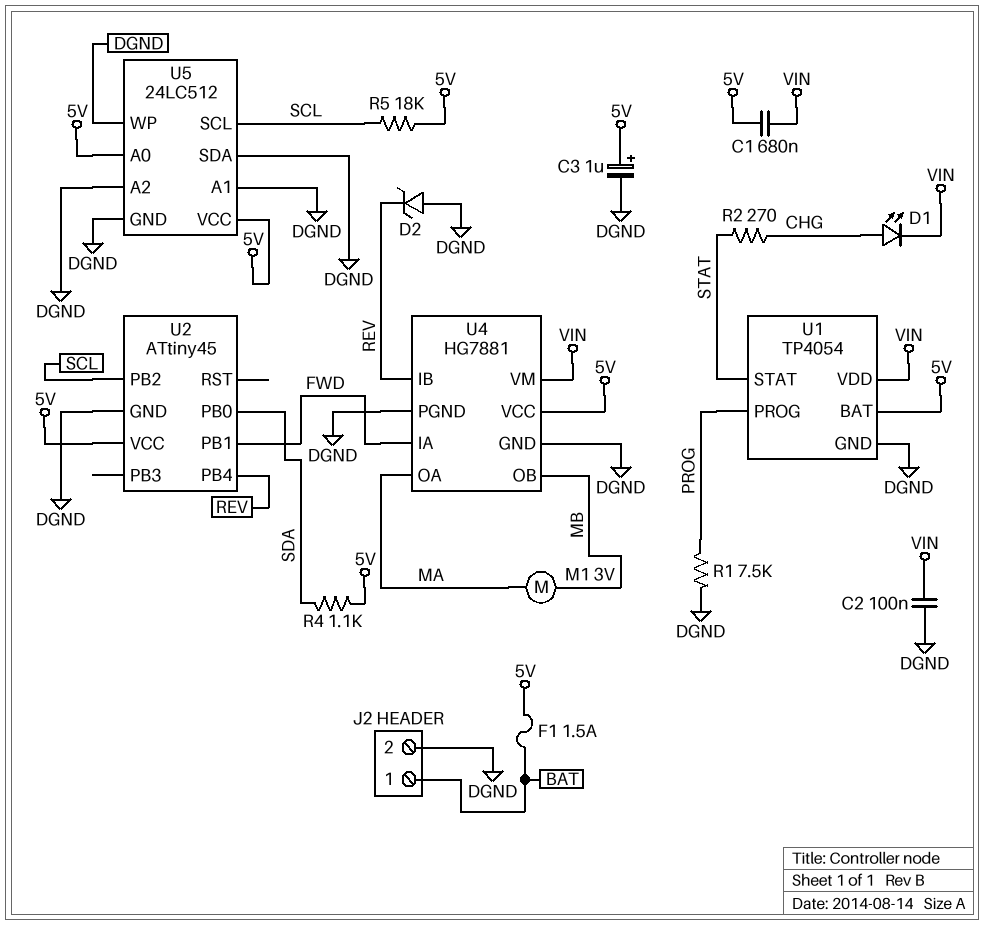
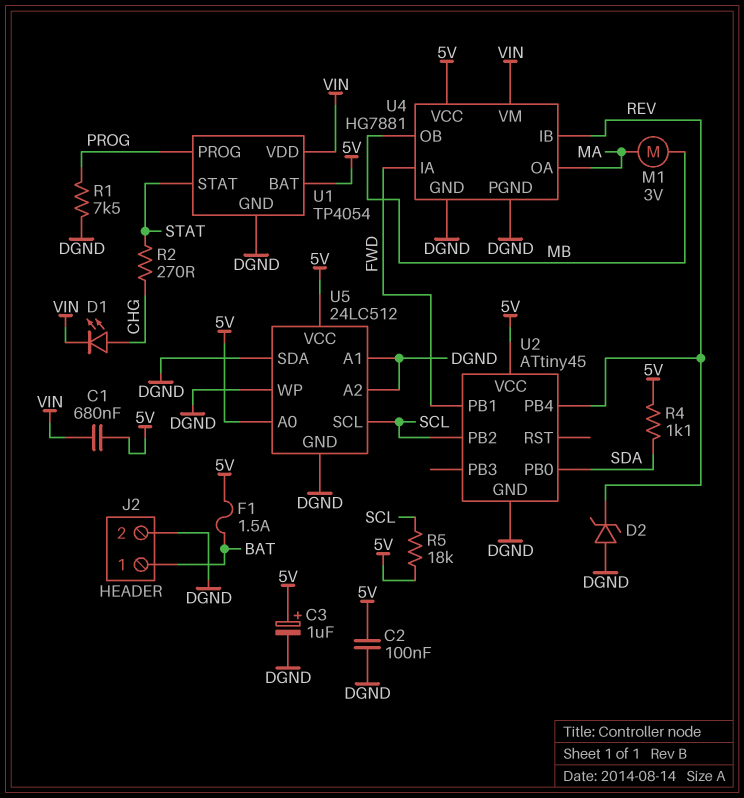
C2: 100nF (DGND, VIN) -> 100nF (5V, DGND)

